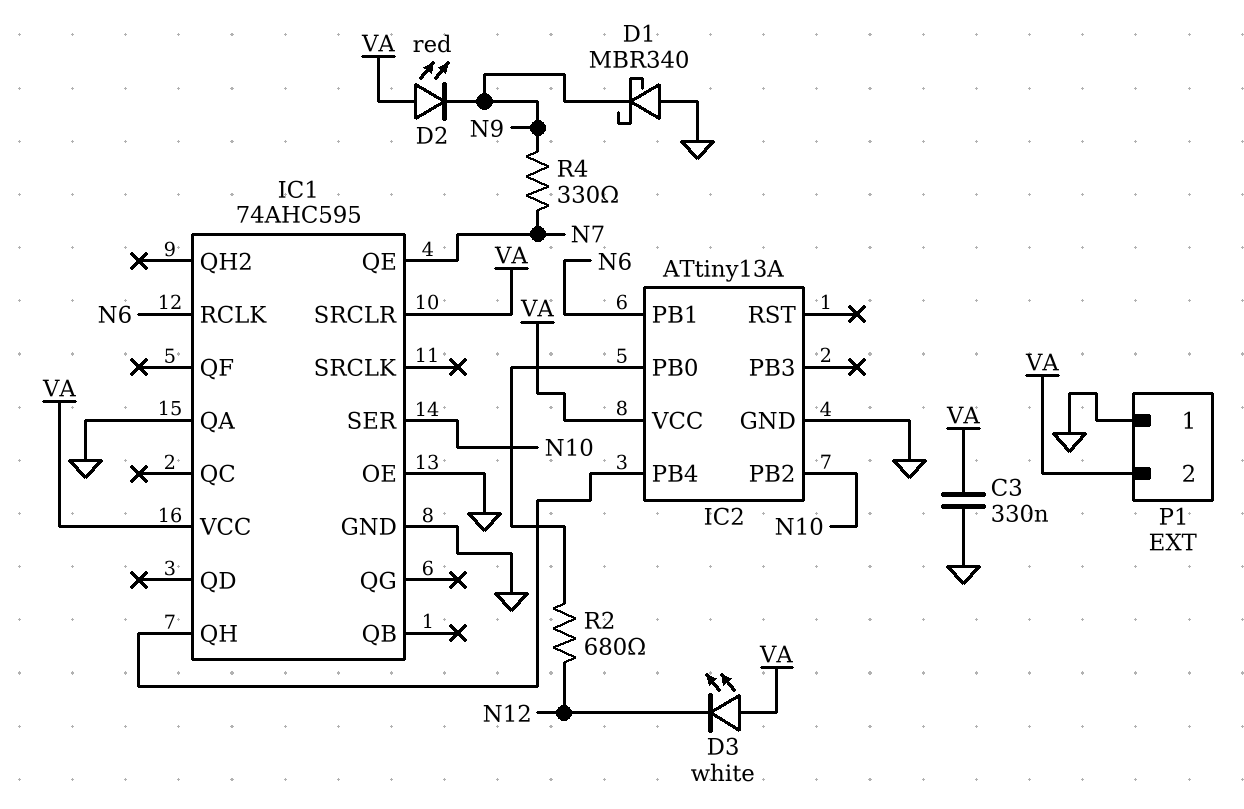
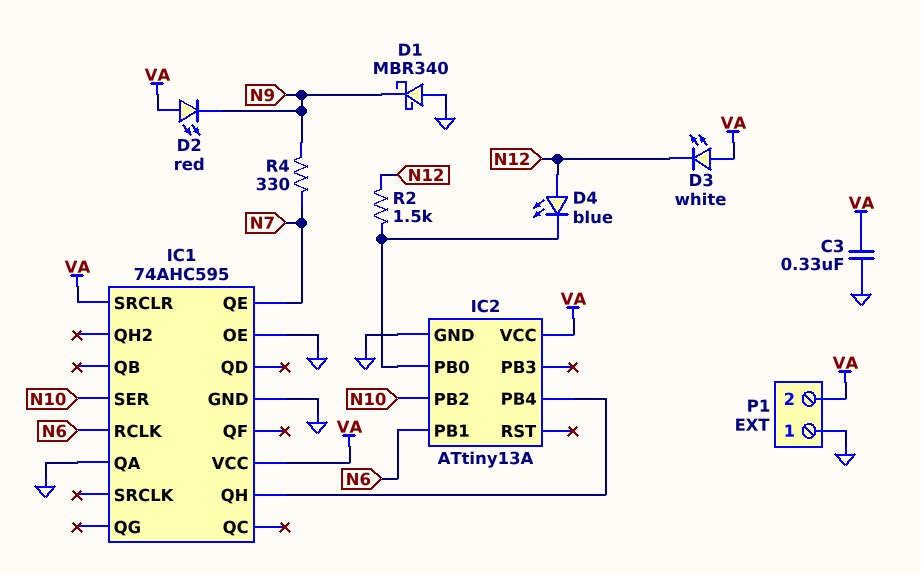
D4: none -> LED blue (A N12, K IC2/PB0)
R2: 680 (IC2/PB0, N12) -> 1.5k (IC2/PB0, N12)

